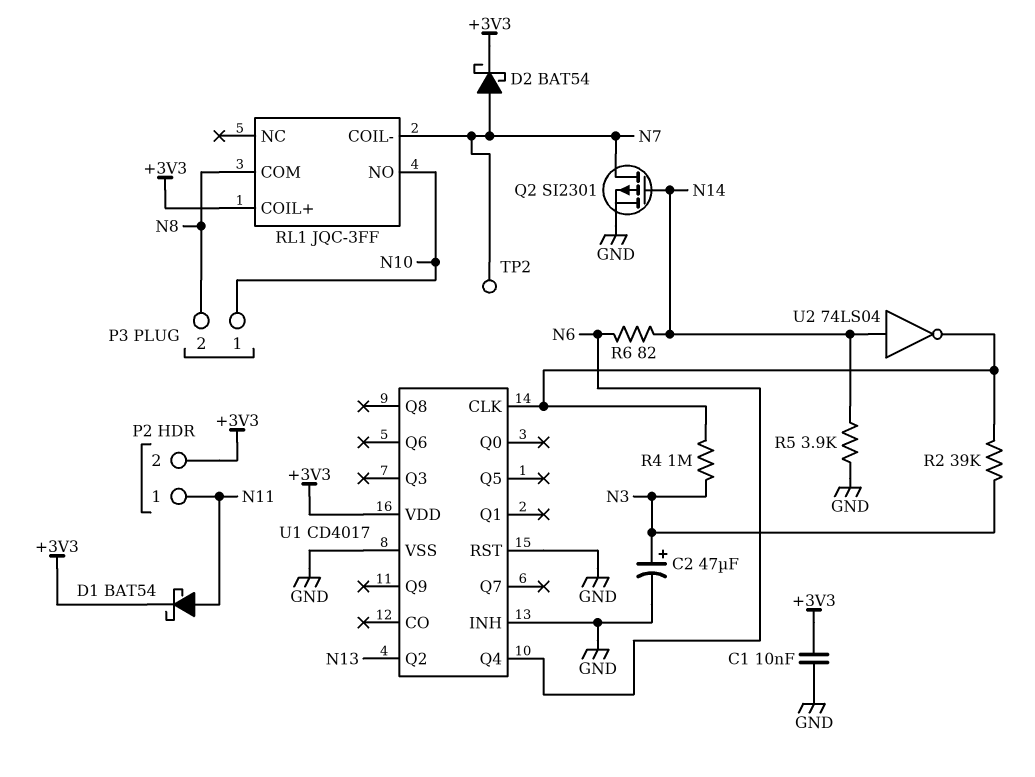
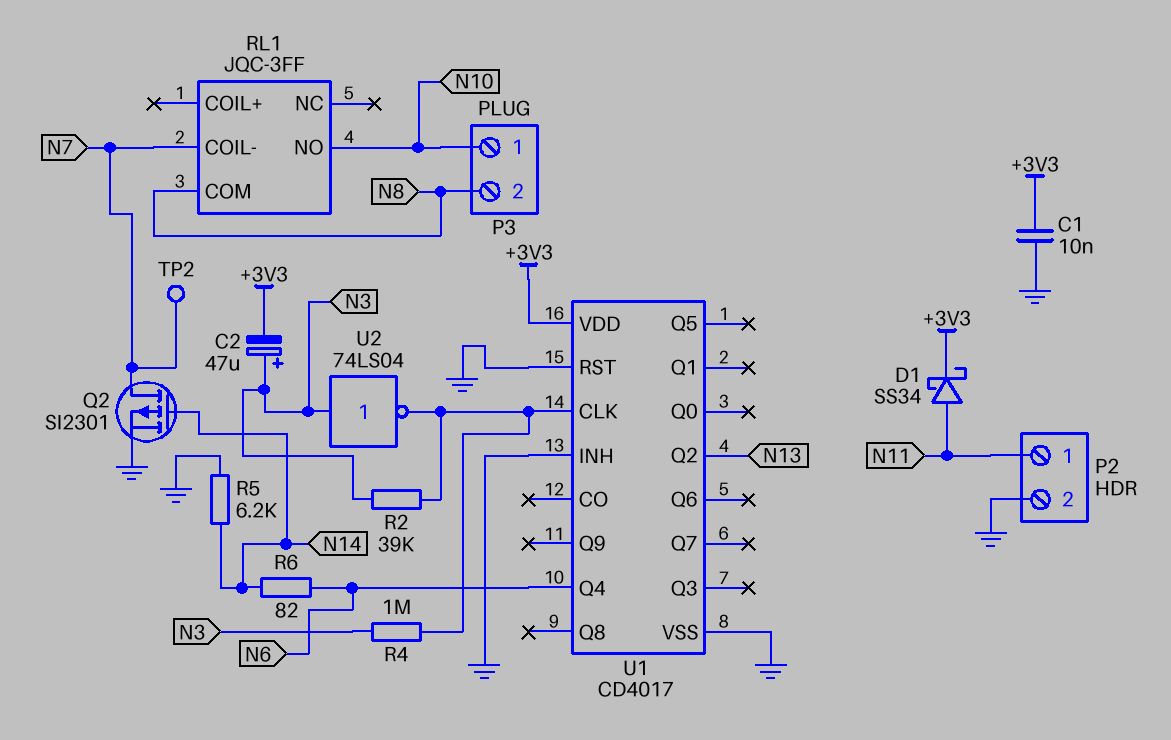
C2: 47uF (plus N3, minus GND) -> 47uF (plus N3, minus +3V3)
D1: schottky BAT54 (A N11, K +3V3) -> schottky SS34 (A N11, K +3V3)
D2: schottky BAT54 (A N7, K +3V3) -> none
P2 pin 2: +3V3 -> GND
R5: 3.9k (GND, N14) -> 6.2k (GND, N14)
RL1 pin COIL+: +3V3 -> none
U2: NOT 74LS04 (in N14, out U1/CLK) -> NOT 74LS04 (in N3, out U1/CLK)

